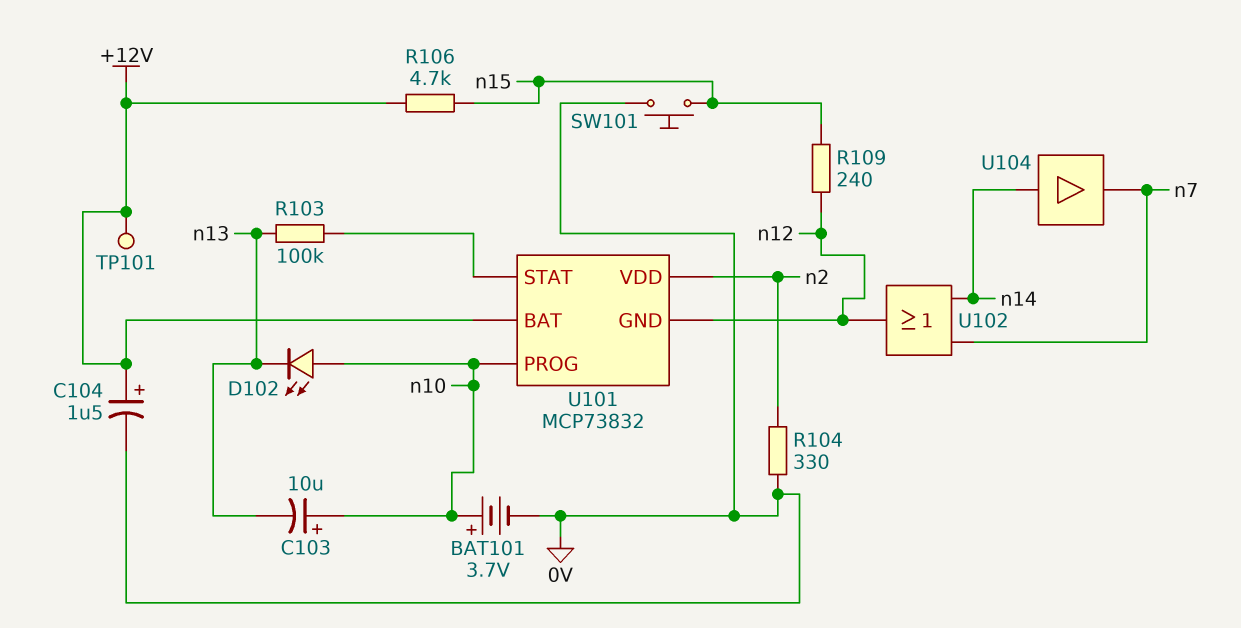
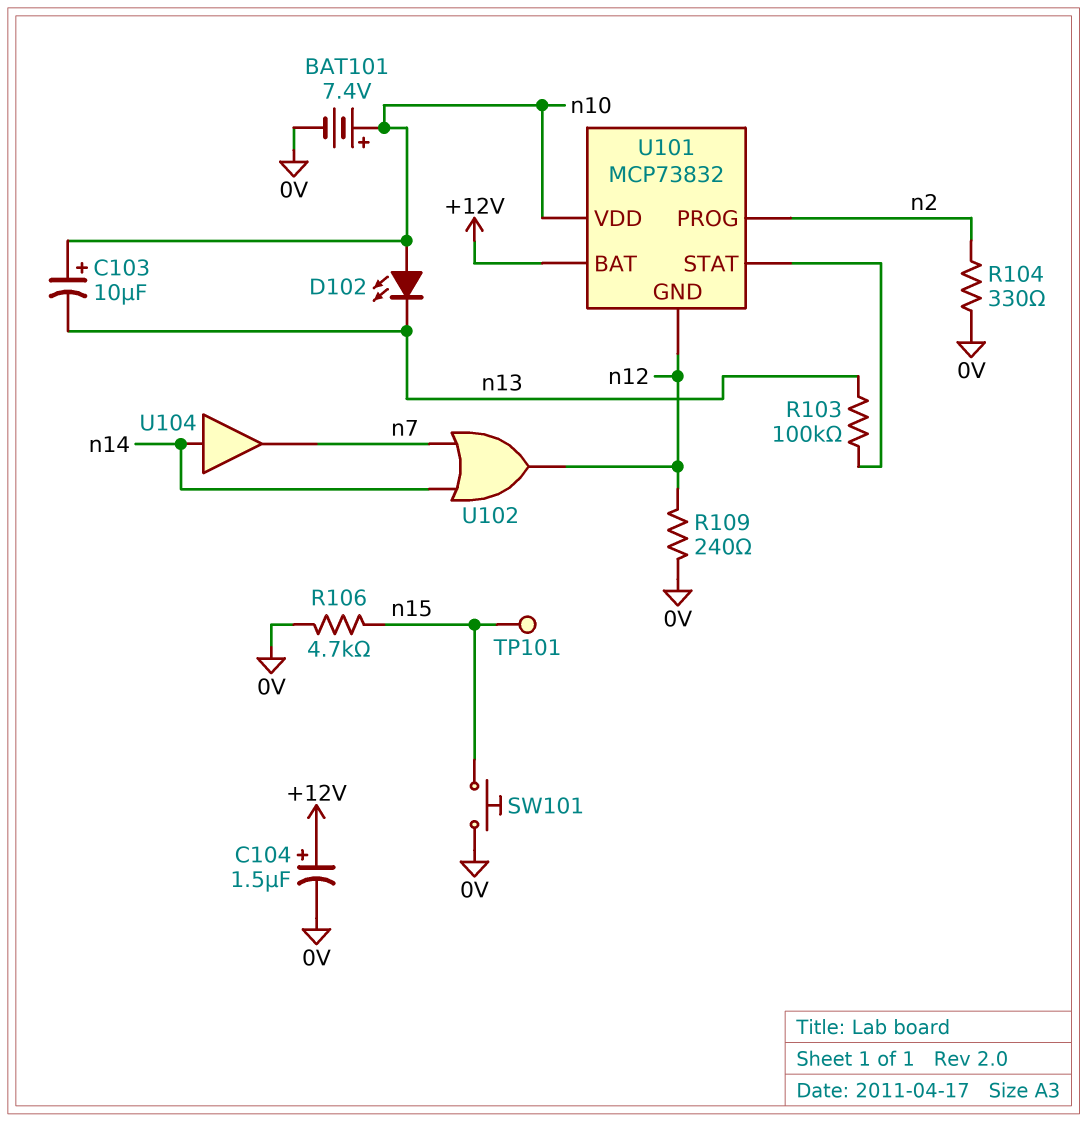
BAT101: 3.7V (plus n10, minus 0V) -> 7.4V (plus n10, minus 0V)
R106: 4.7k (+12V, n15) -> 4.7k (0V, n15)
R109: 240 (n12, n15) -> 240 (0V, n12)
TP101: test point (+12V) -> test point (n15)
U101 pin PROG: n10 -> n2
U101 pin VDD: n2 -> n10

